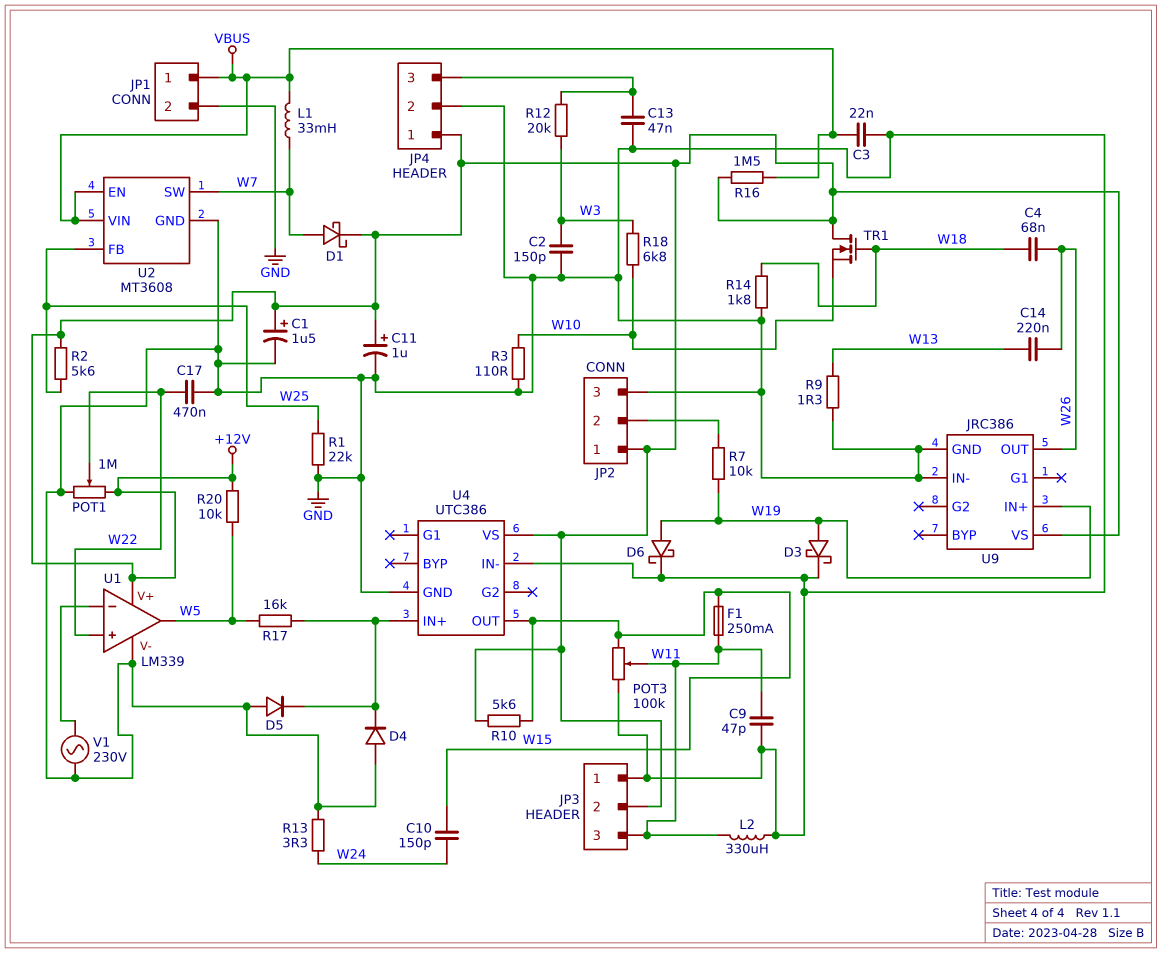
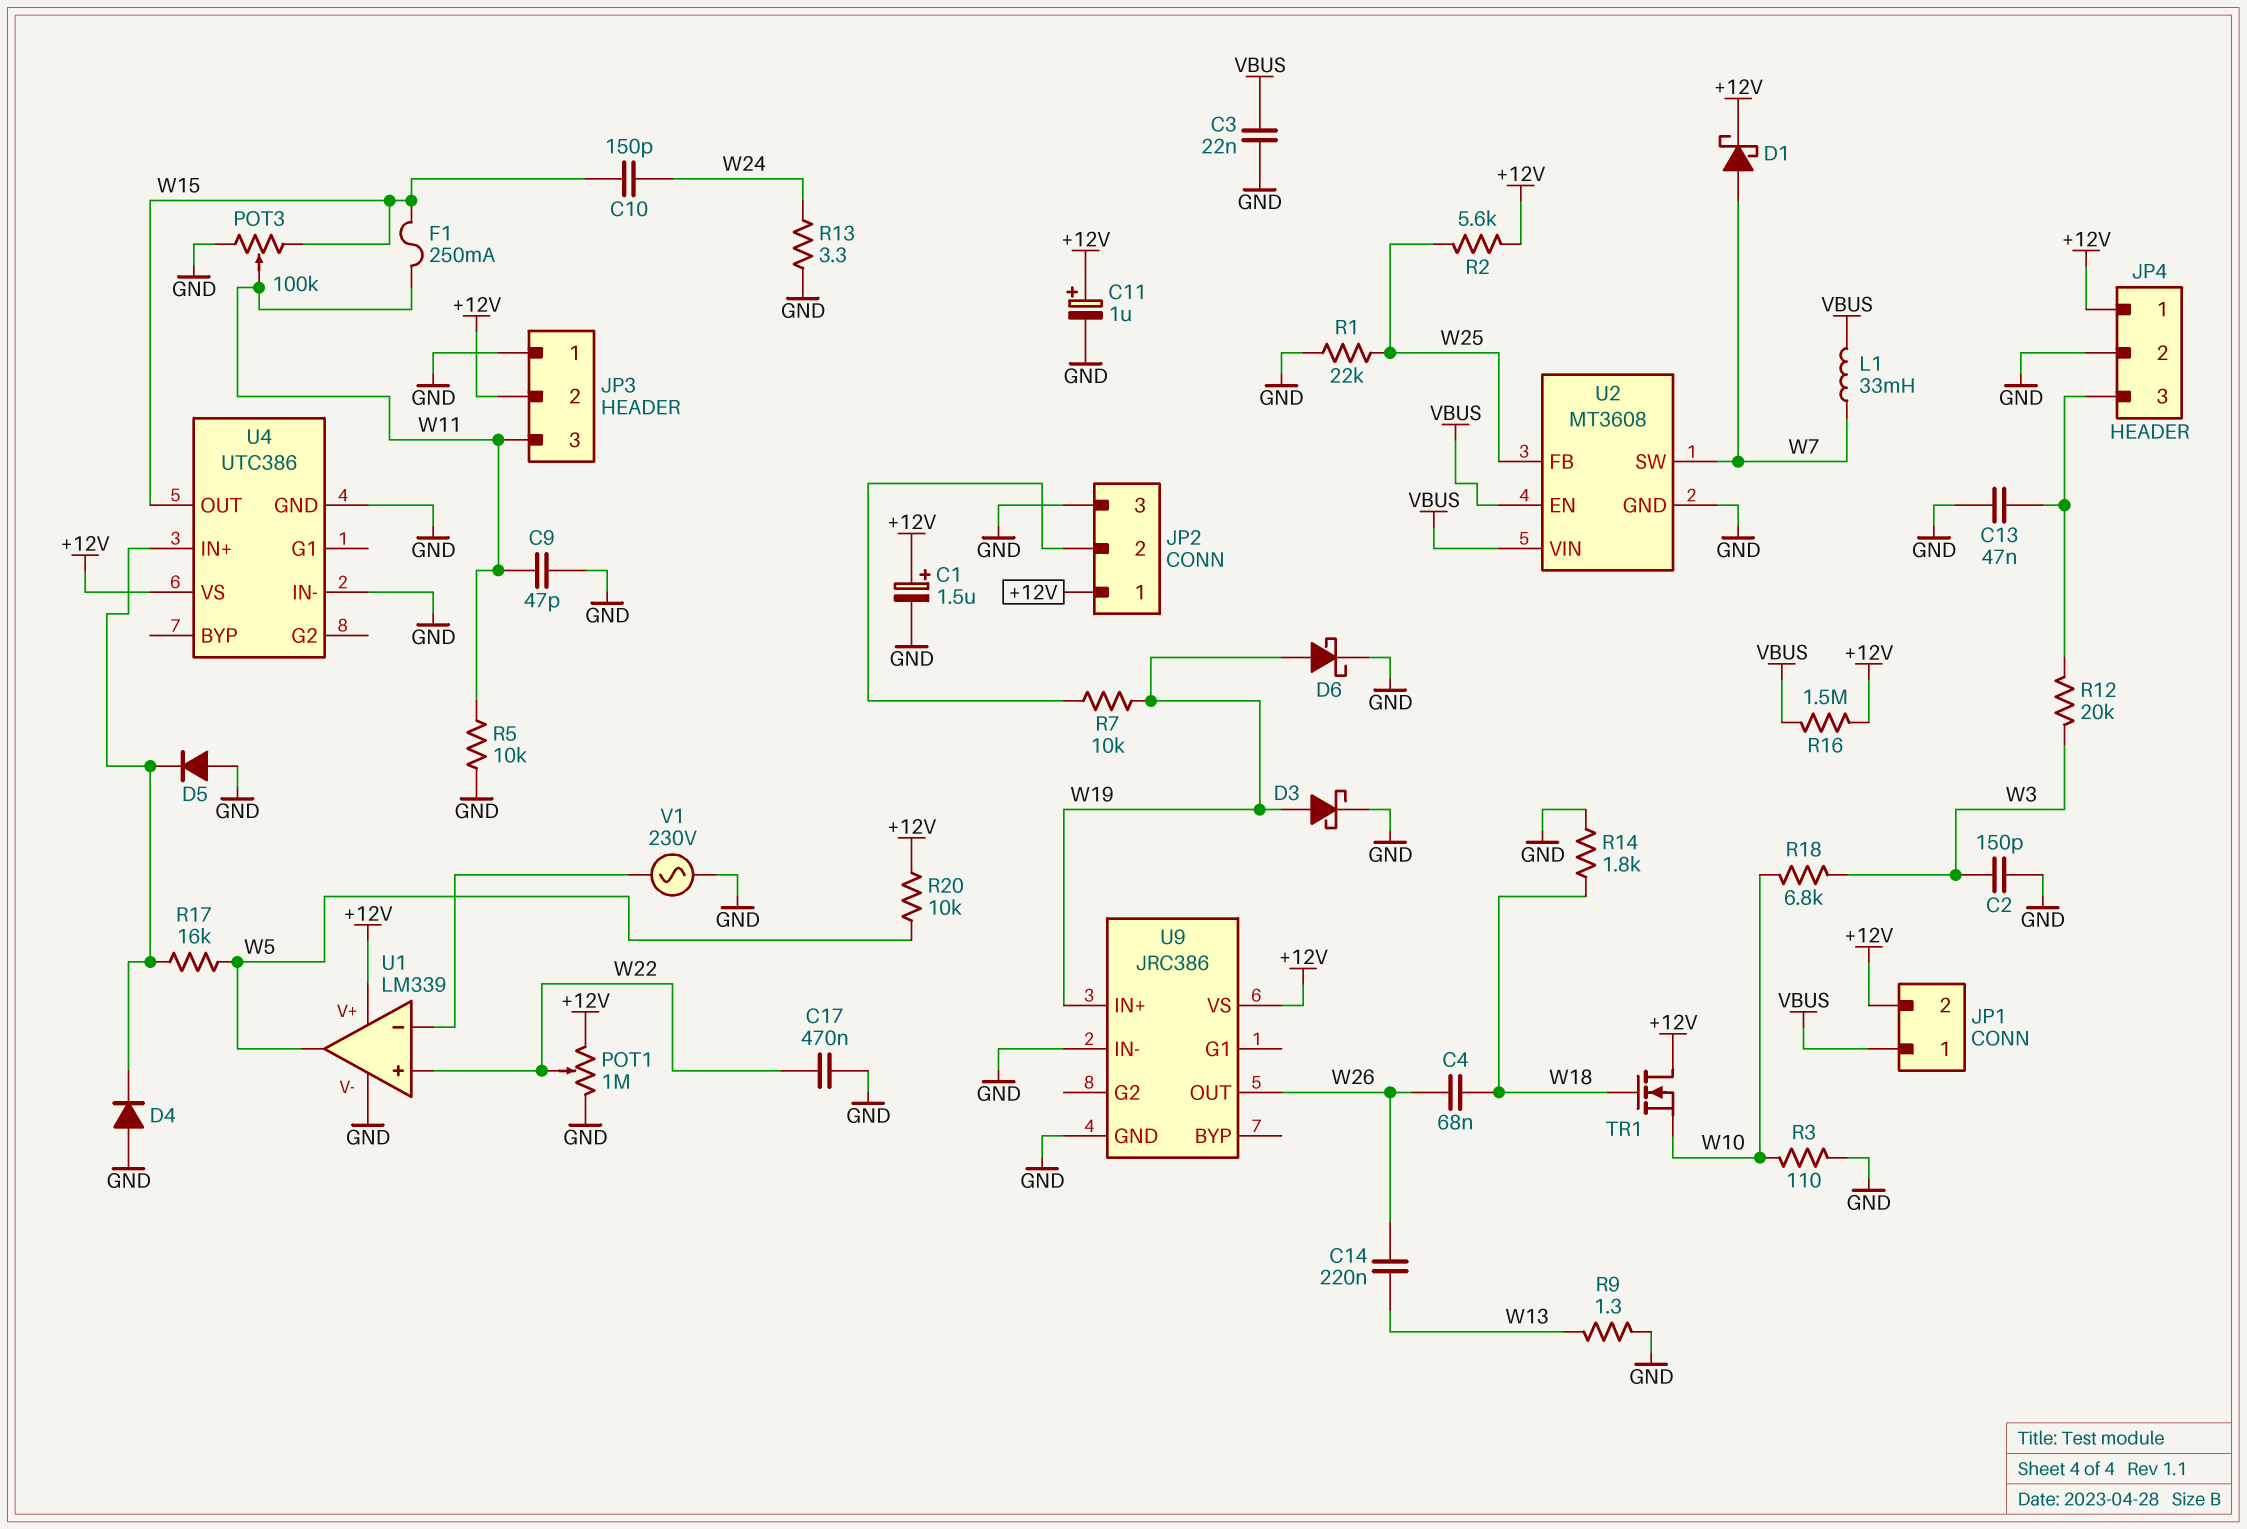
JP1 pin 2: GND -> +12V
L2: 330uH (GND, W11) -> none
R5: none -> 10k (GND, W11)
R10: 5.6k (+12V, W15) -> none

